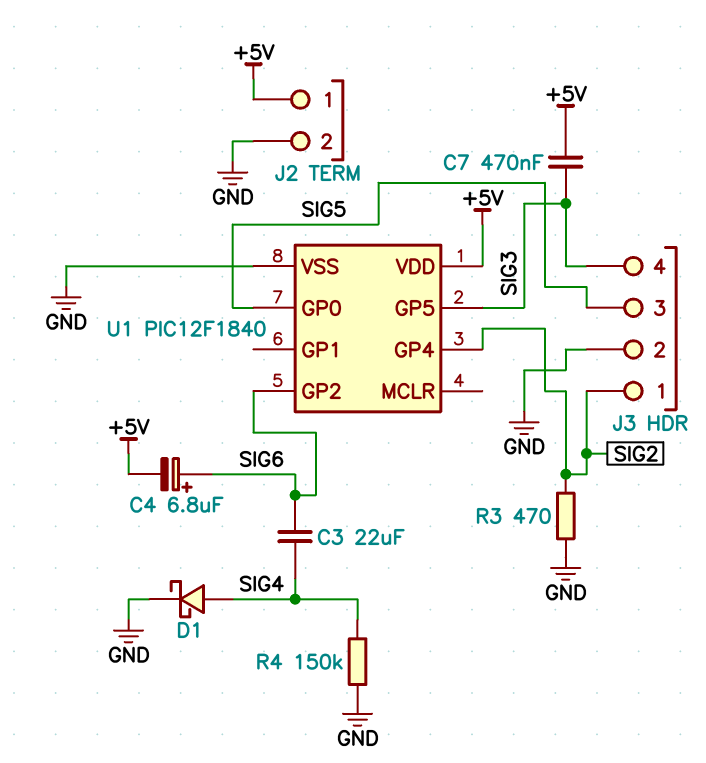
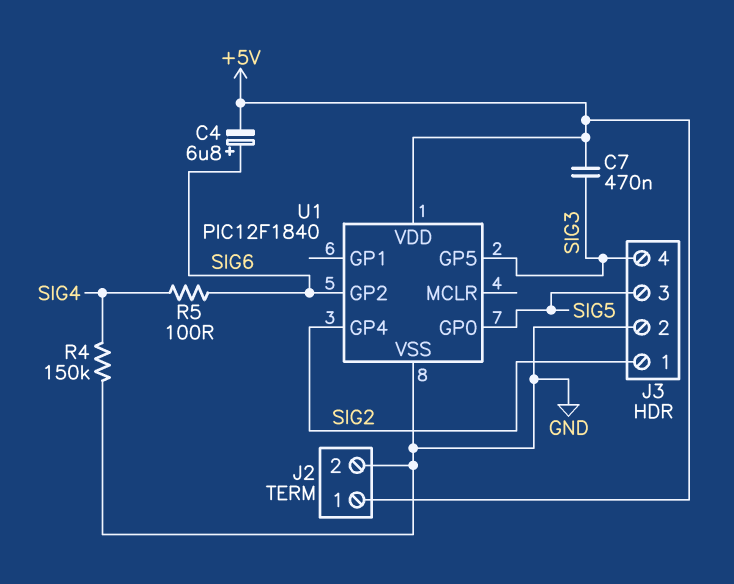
C3: 22uF (SIG4, SIG6) -> none
D1: schottky (A SIG4, K GND) -> none
R3: 470 (GND, SIG2) -> none
R5: none -> 100 (SIG4, SIG6)

